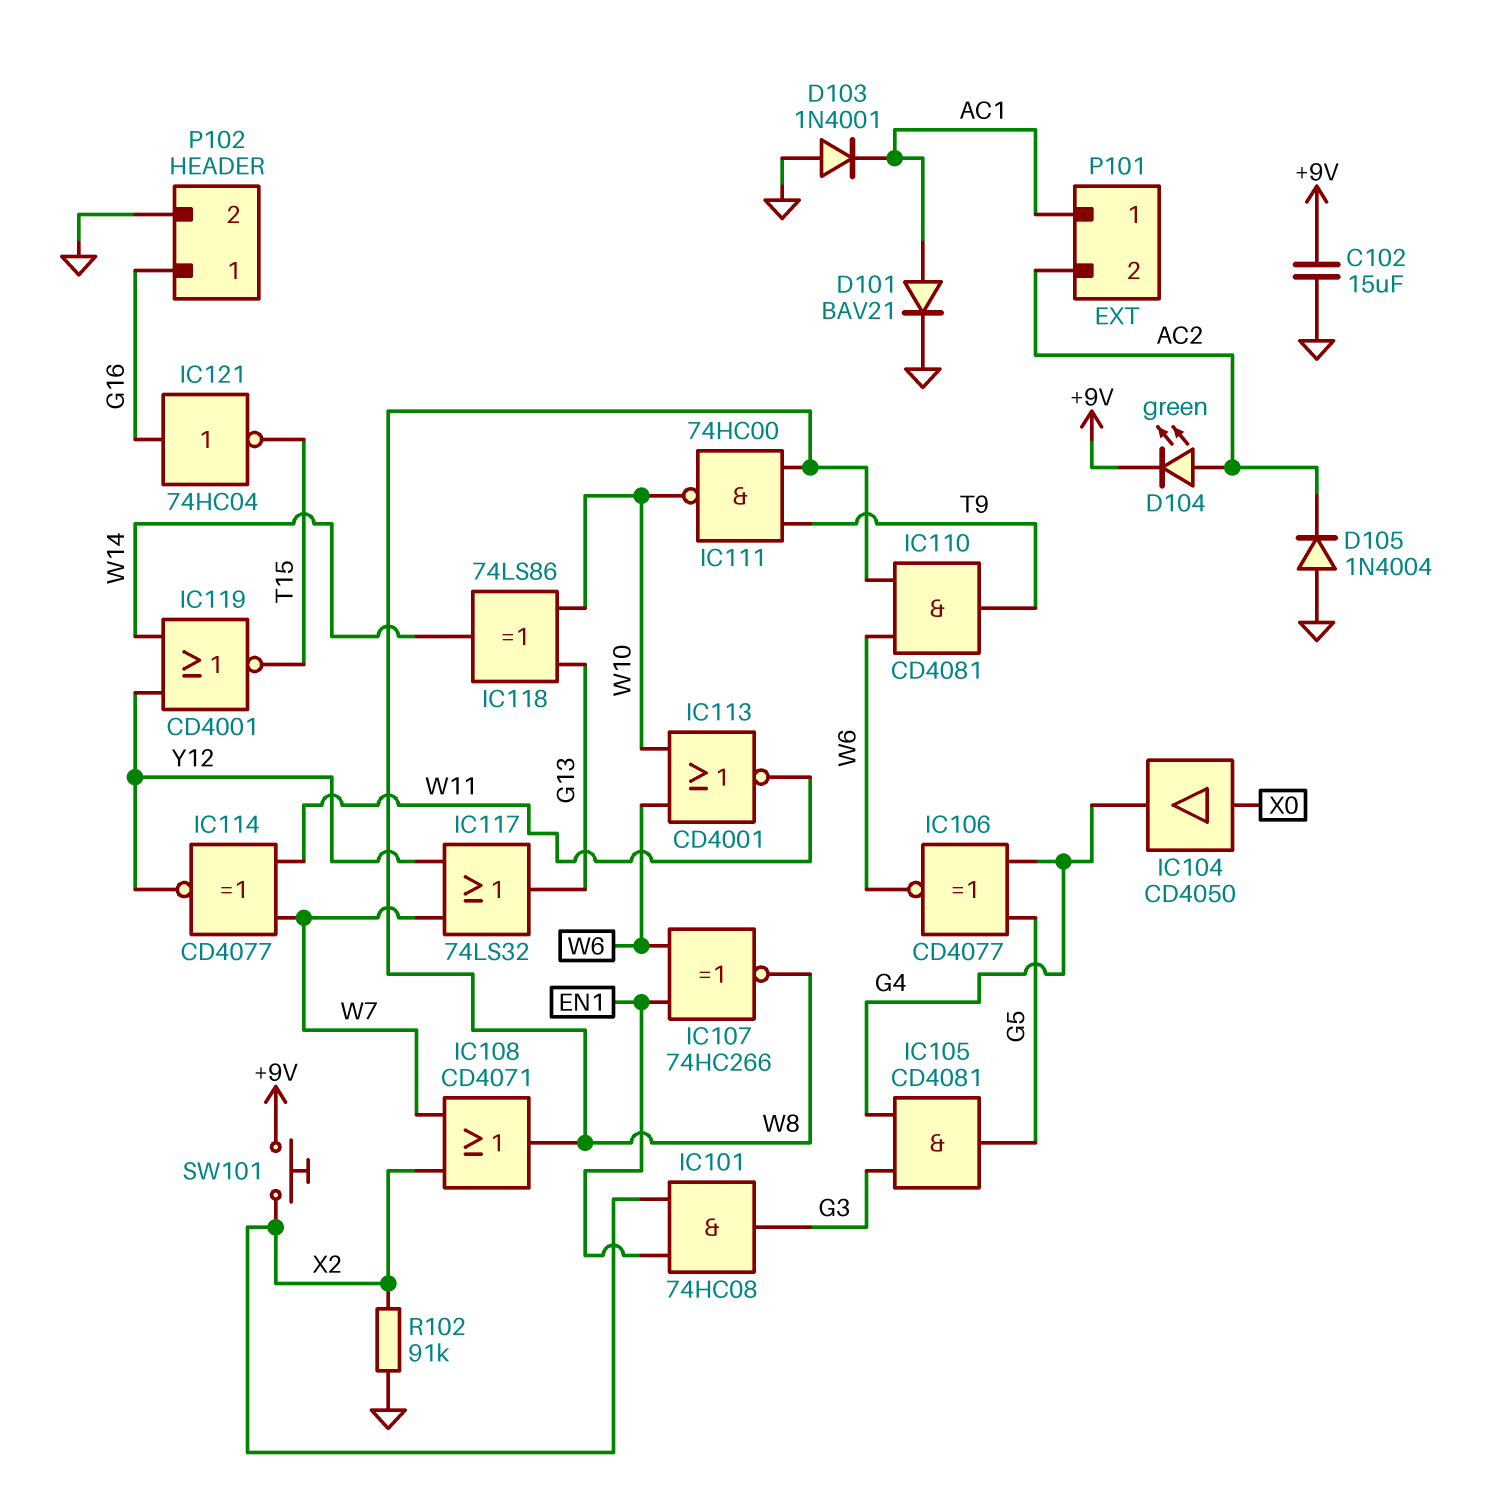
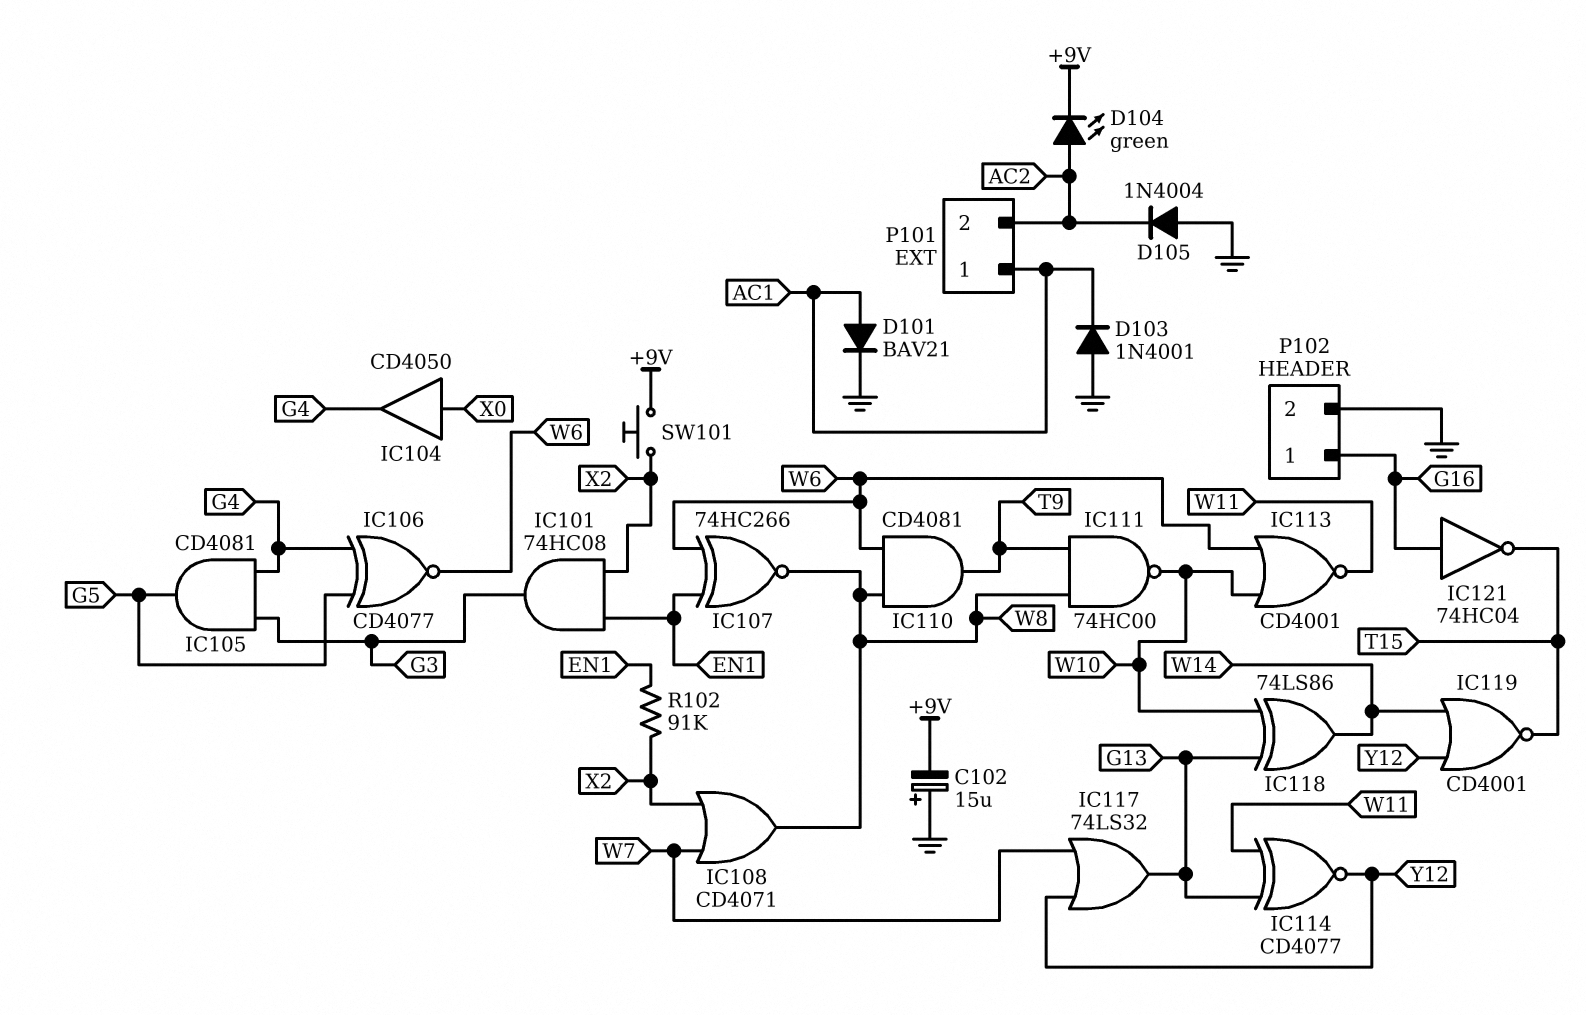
C102: 15uF (+9V, GND) -> 15uF (plus GND, minus +9V)
IC114: XNOR CD4077 (in W7, in W11, out Y12) -> XNOR CD4077 (in G13, in W11, out Y12)
R102: 91k (GND, X2) -> 91k (EN1, X2)

